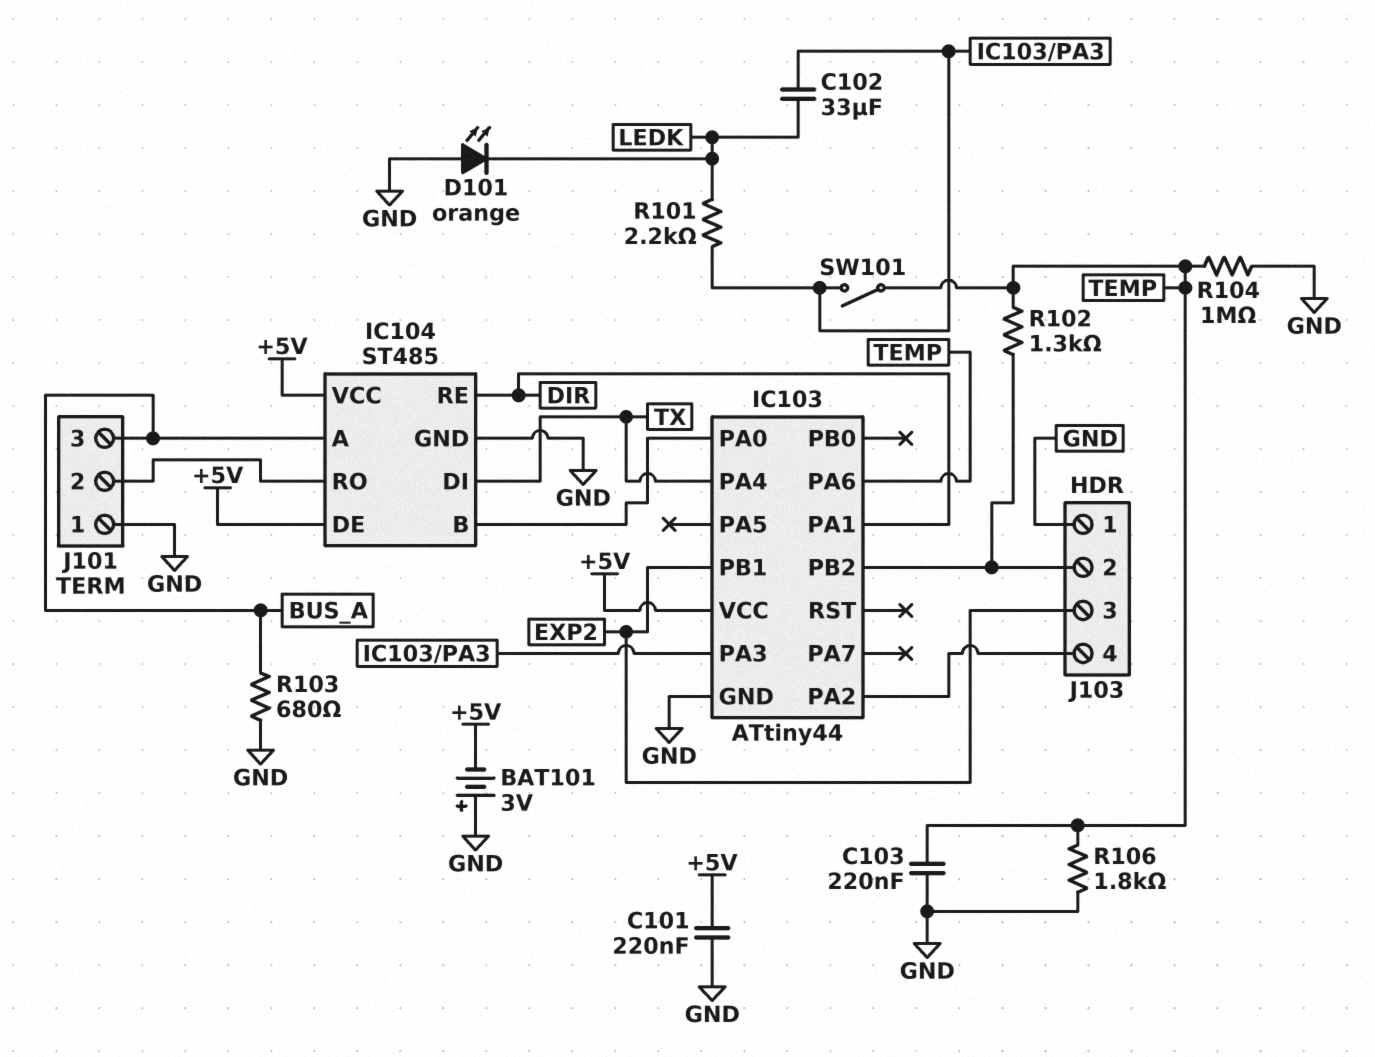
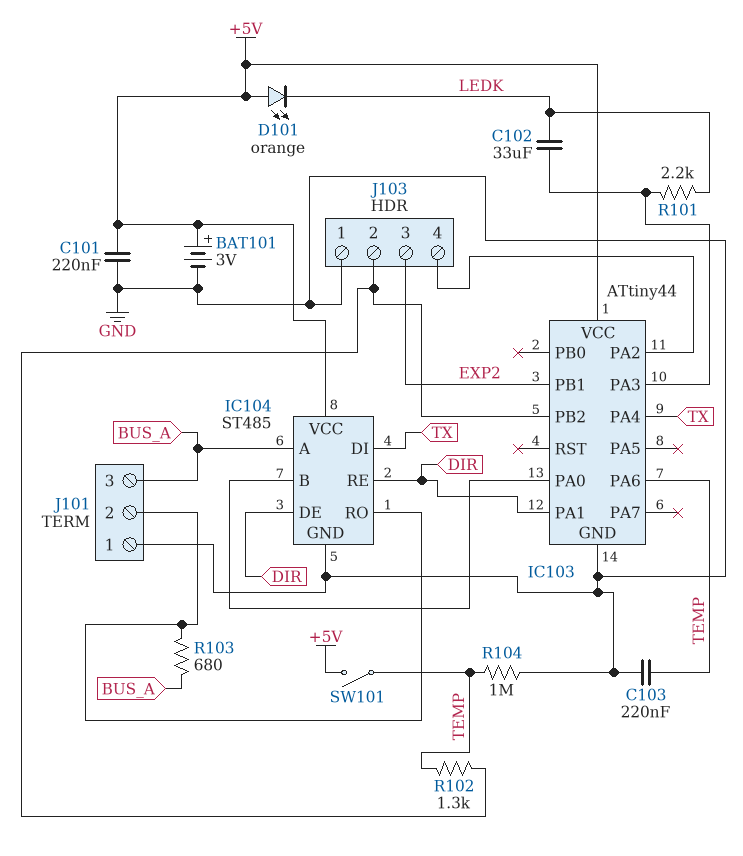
BAT101: 3V (plus GND, minus +5V) -> 3V (plus +5V, minus GND)
D101: LED orange (A GND, K LEDK) -> LED orange (A +5V, K LEDK)
IC104 pin DE: +5V -> DIR
R103: 680 (BUS_A, GND) -> 680 (BUS_A, IC104/RO)
R106: 1.8k (GND, TEMP) -> none
SW101: switch (IC103/PA3, TEMP) -> switch (+5V, TEMP)

